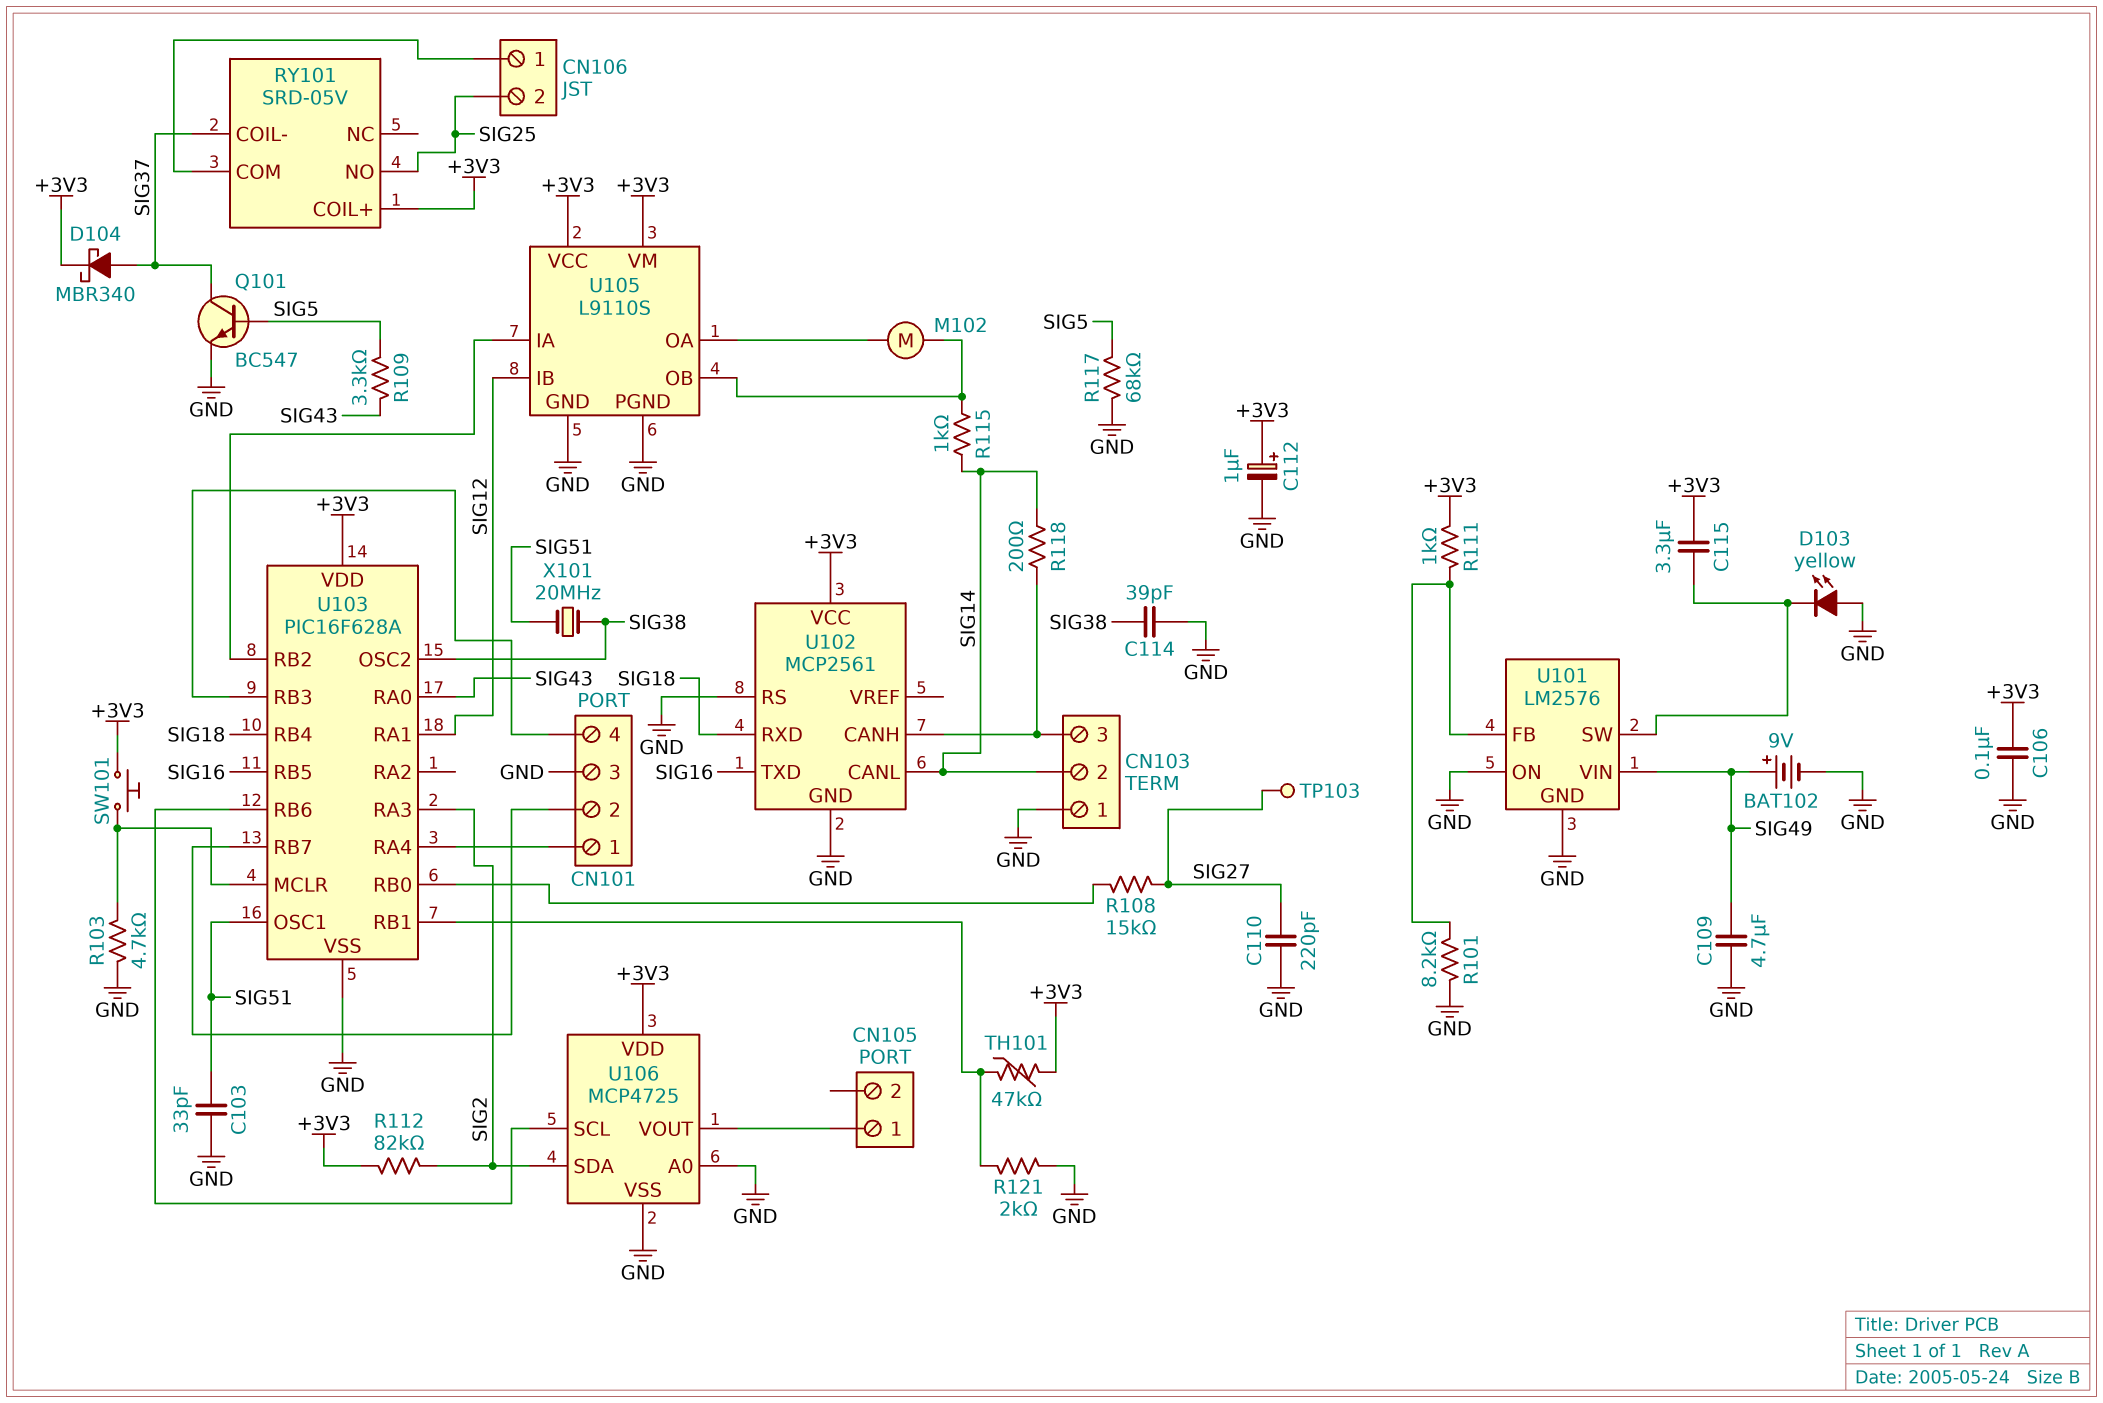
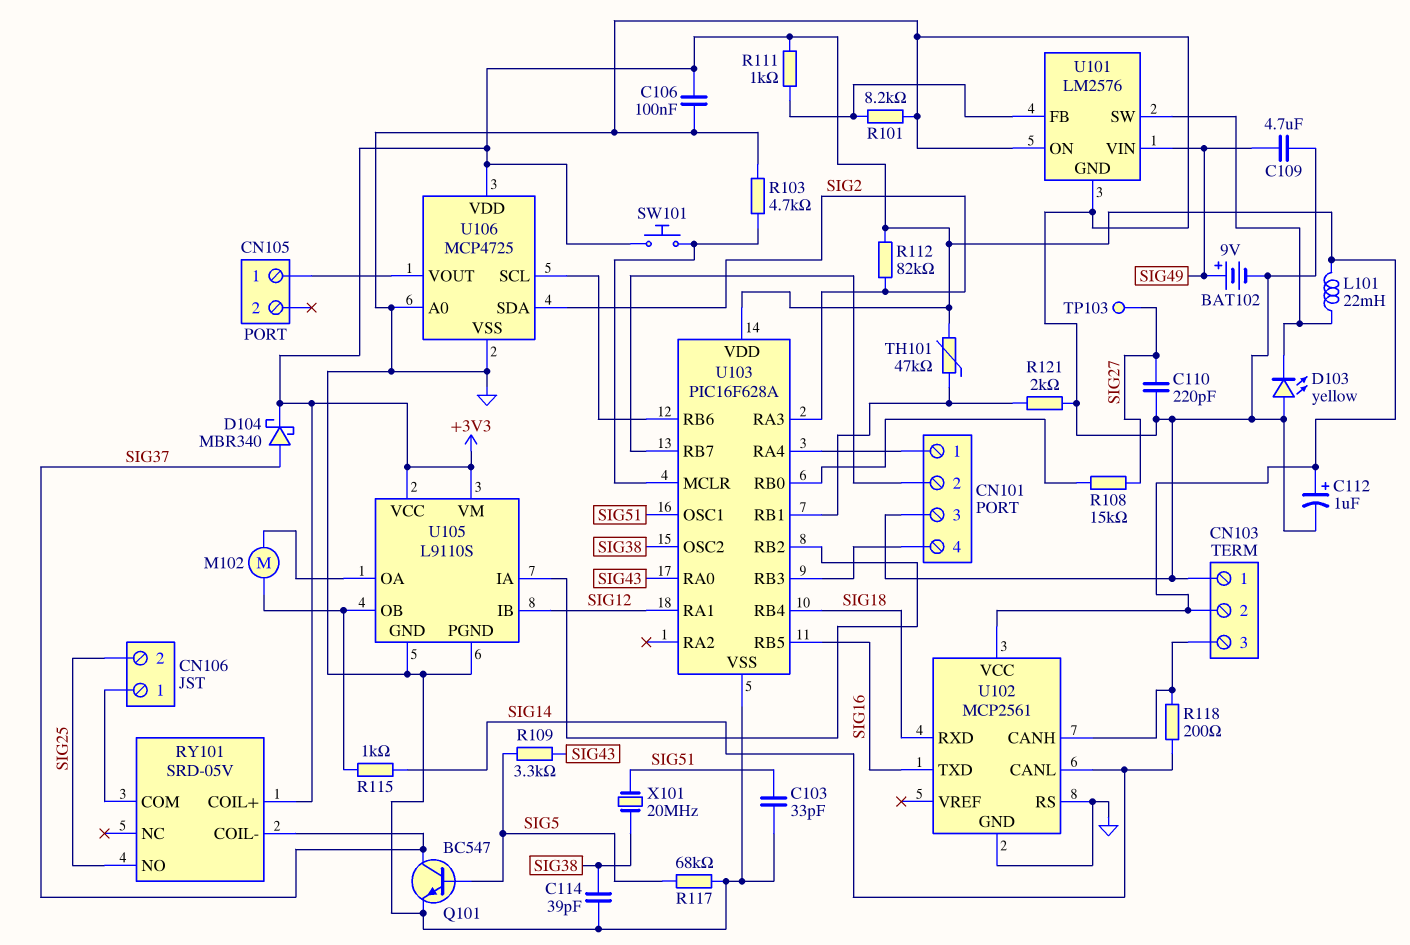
C115: 3.3uF (+3V3, U101/SW) -> none
CN103 pin 2: SIG14 -> +3V3
L101: none -> 22mH (+3V3, U101/SW)

